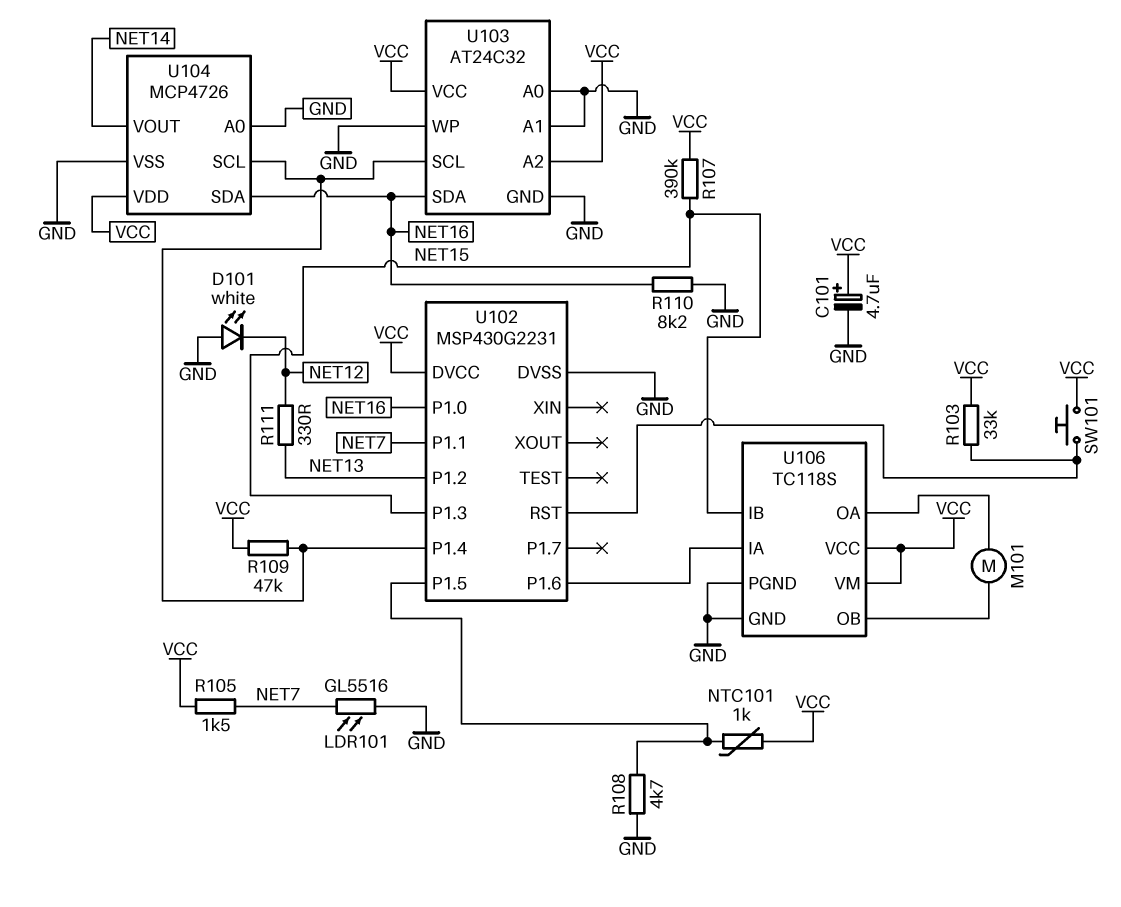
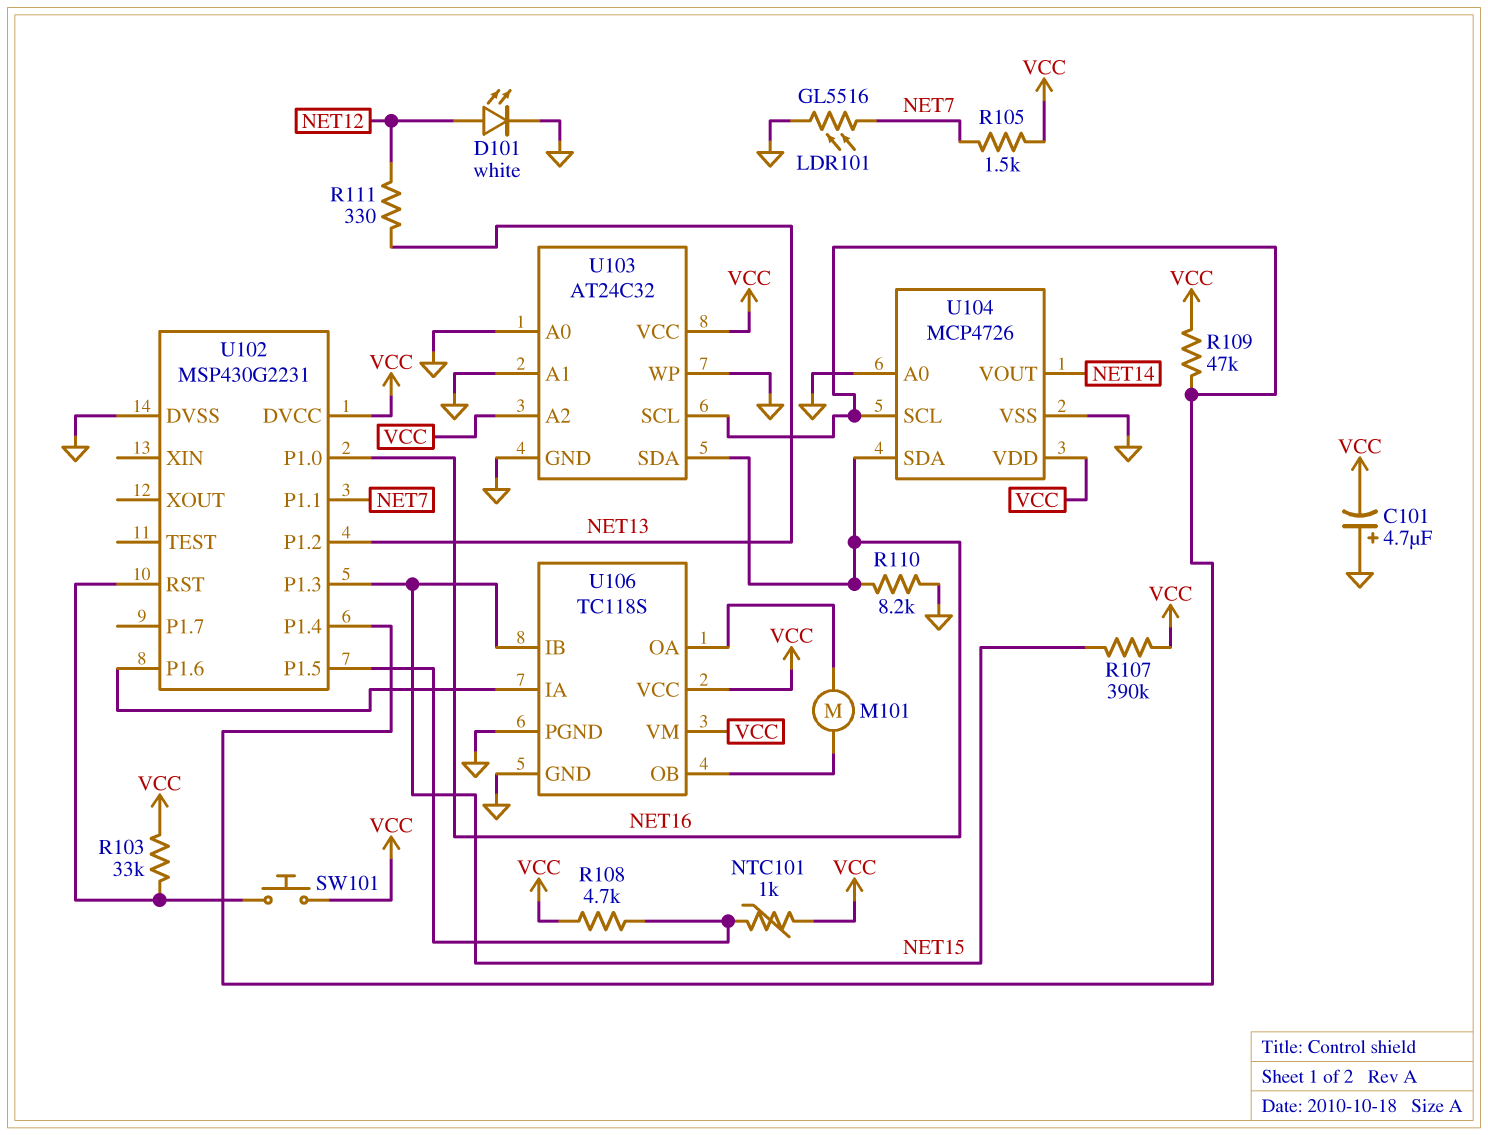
C101: 4.7uF (plus VCC, minus GND) -> 4.7uF (plus GND, minus VCC)
D101: LED white (A GND, K NET12) -> LED white (A NET12, K GND)
R108: 4.7k (GND, U102/P1.5) -> 4.7k (U102/P1.5, VCC)

